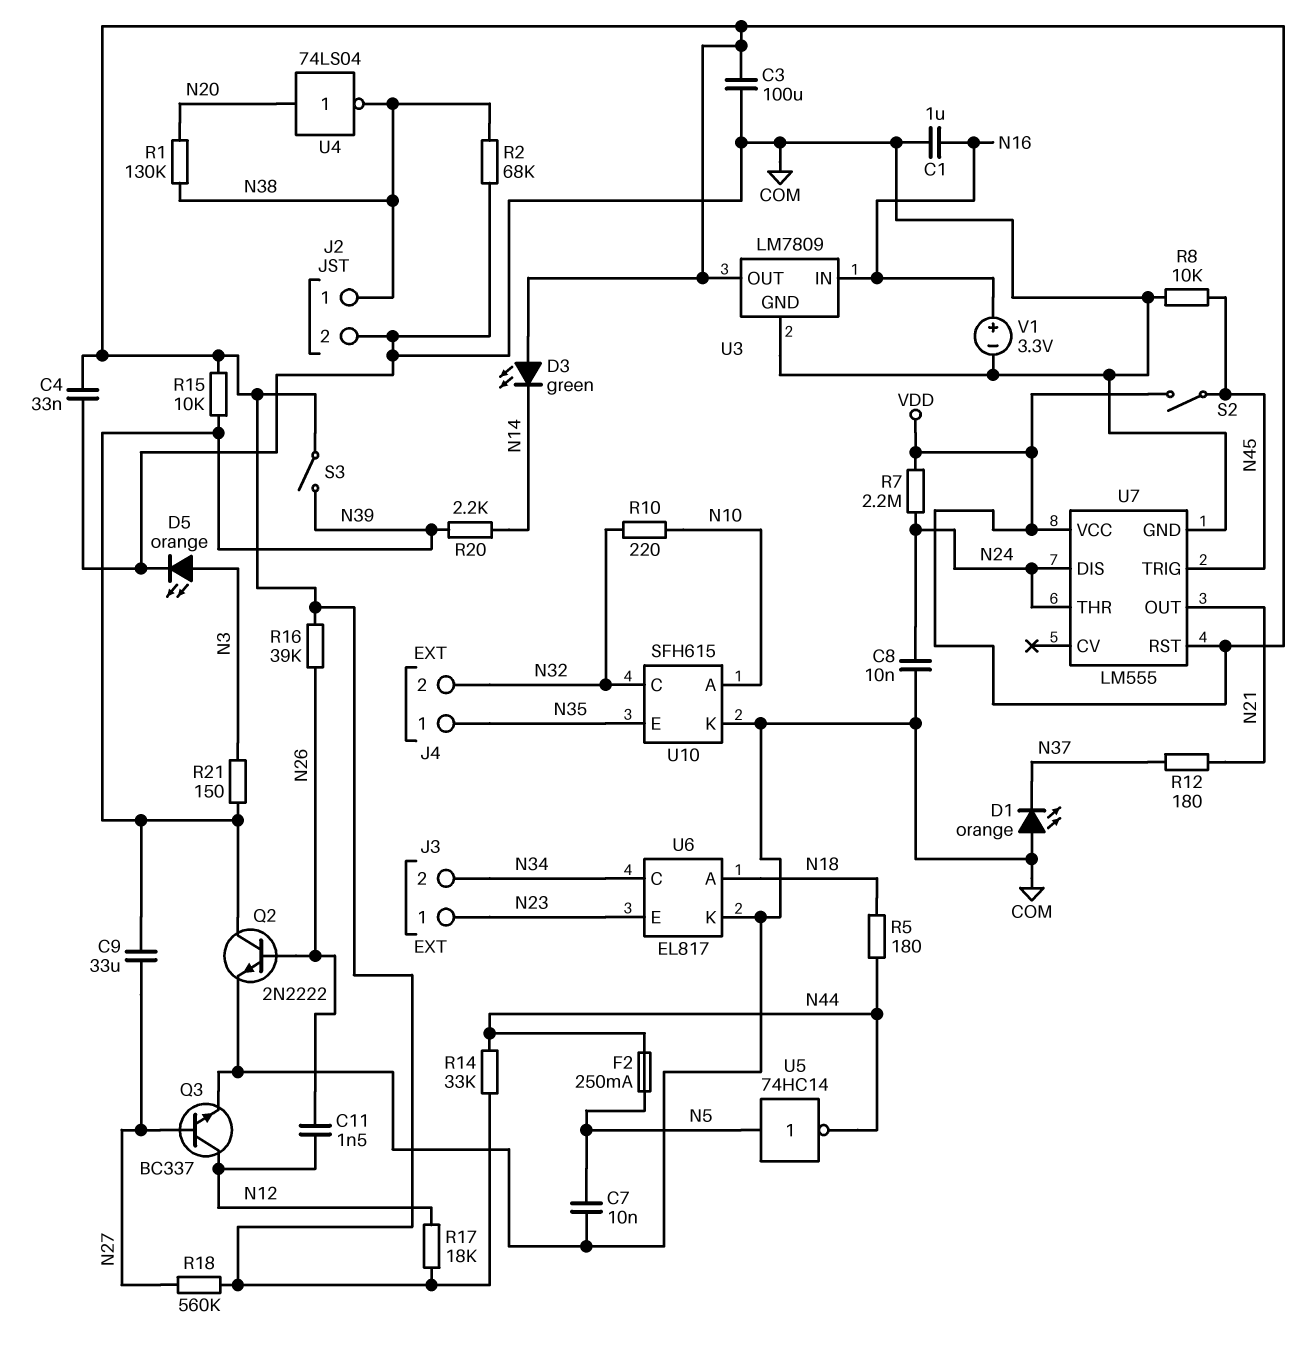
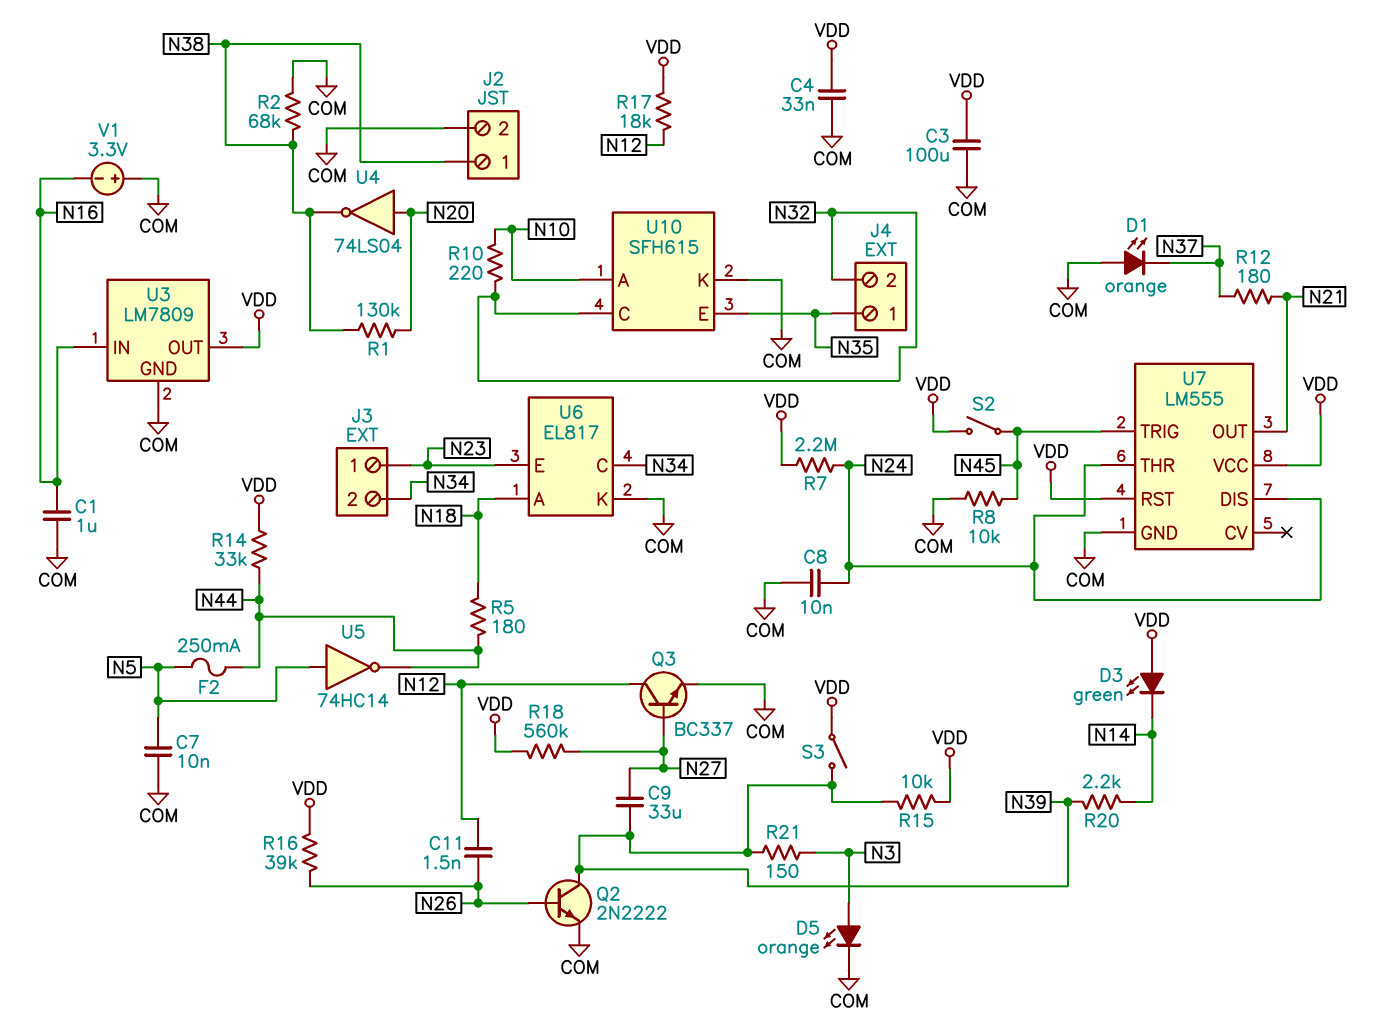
V1: 3.3V (plus N16, minus COM) -> 3.3V (plus COM, minus N16)

